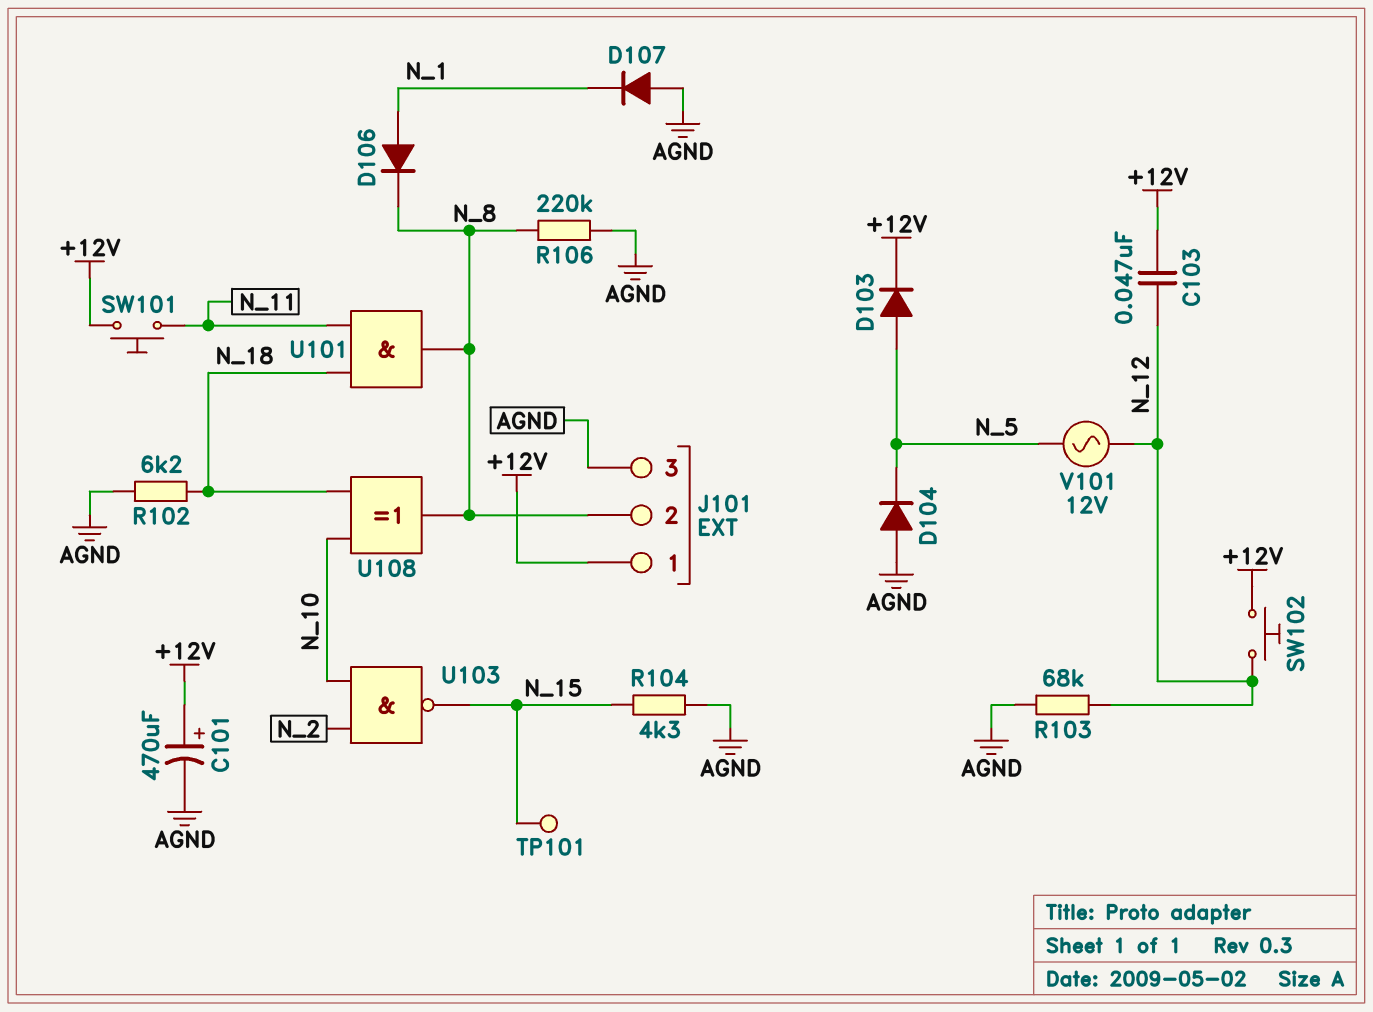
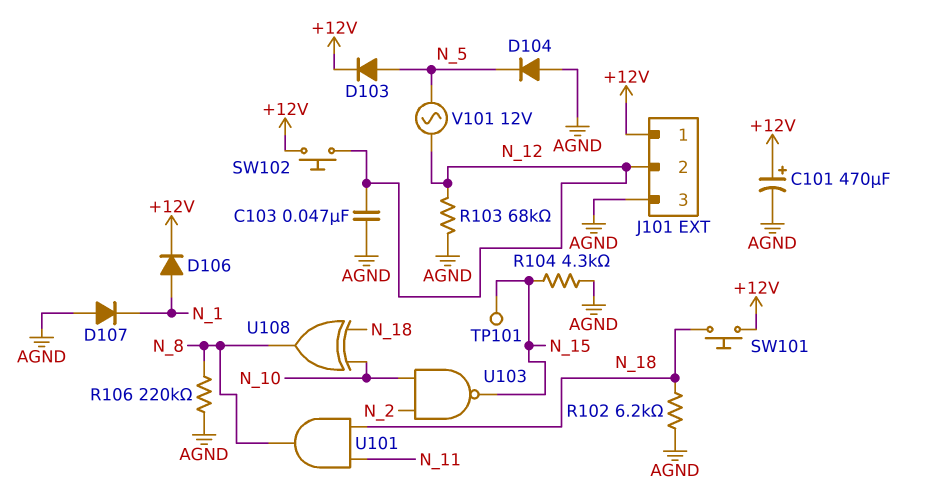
C103: 47nF (+12V, N_12) -> 47nF (AGND, N_12)
D106: diode (A N_1, K N_8) -> diode (A N_1, K +12V)
J101 pin 2: N_8 -> N_12
SW101: button (+12V, N_11) -> button (+12V, N_18)

